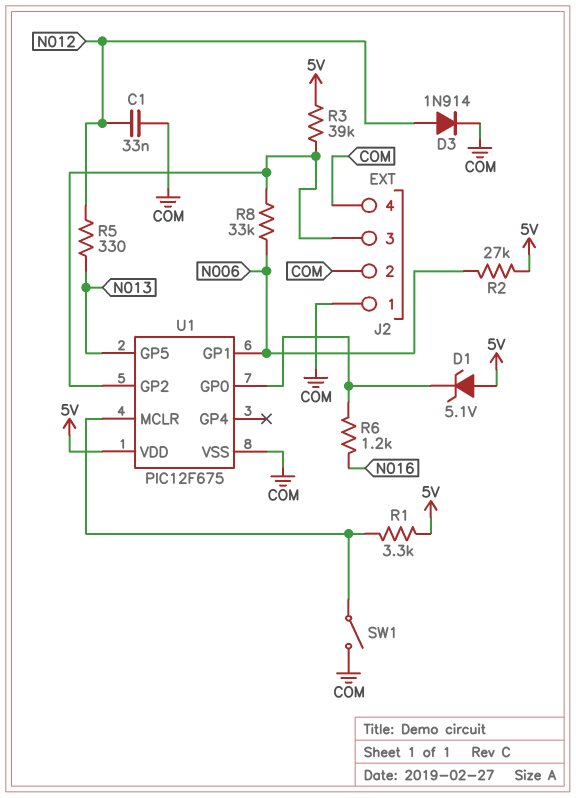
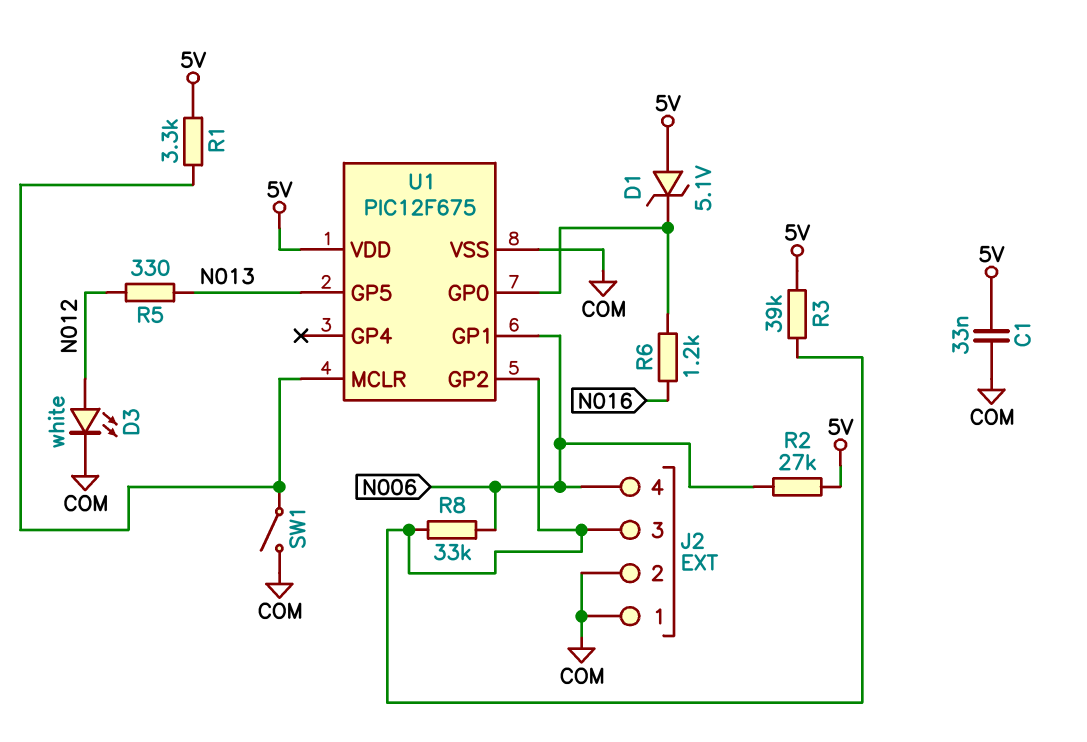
C1: 33nF (COM, N012) -> 33nF (5V, COM)
D3: diode 1N914 (A N012, K COM) -> LED white (A N012, K COM)
J2 pin 4: COM -> N006

